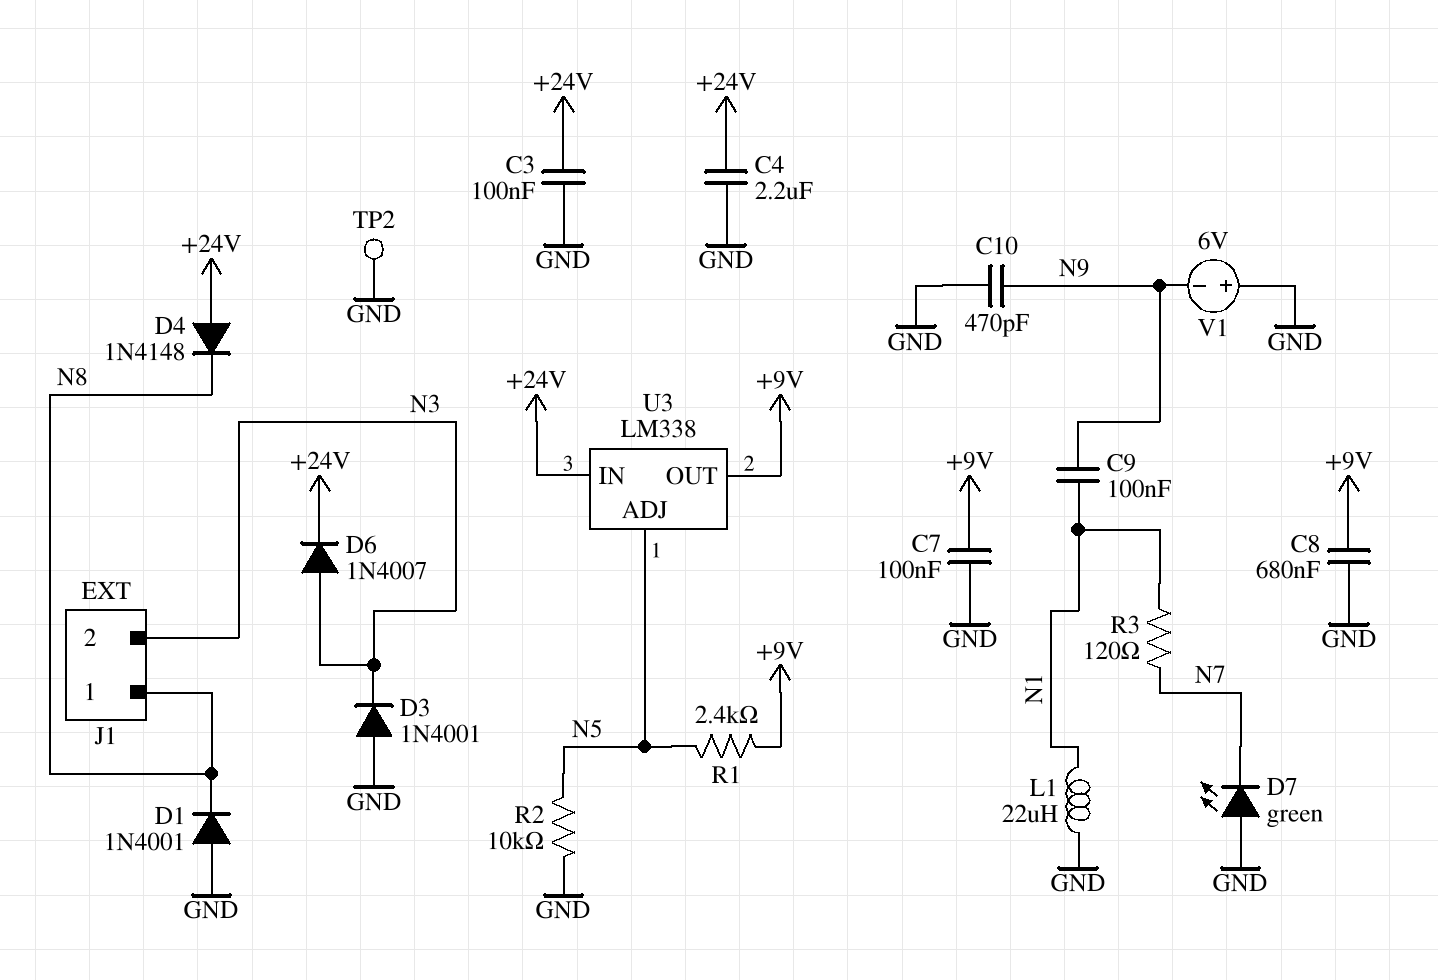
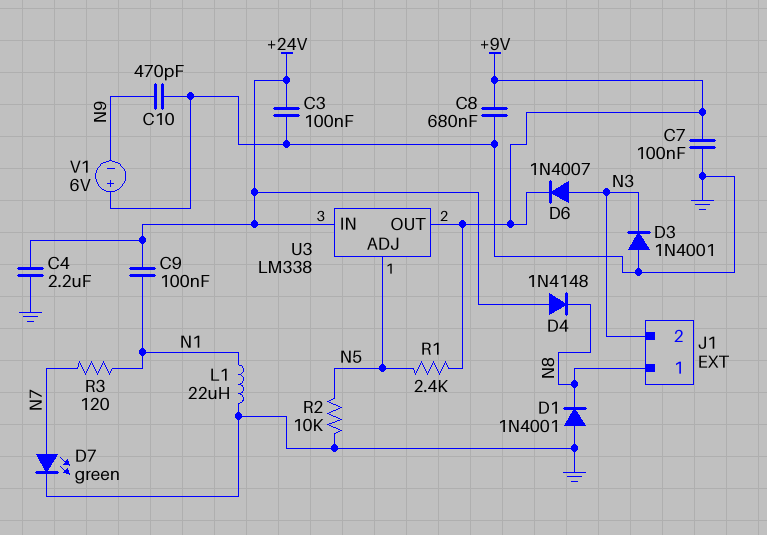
C9: 100nF (N1, N9) -> 100nF (+24V, N1)
D6: diode 1N4007 (A N3, K +24V) -> diode 1N4007 (A N3, K +9V)
D7: LED green (A GND, K N7) -> LED green (A N7, K GND)
TP2: test point (GND) -> none

